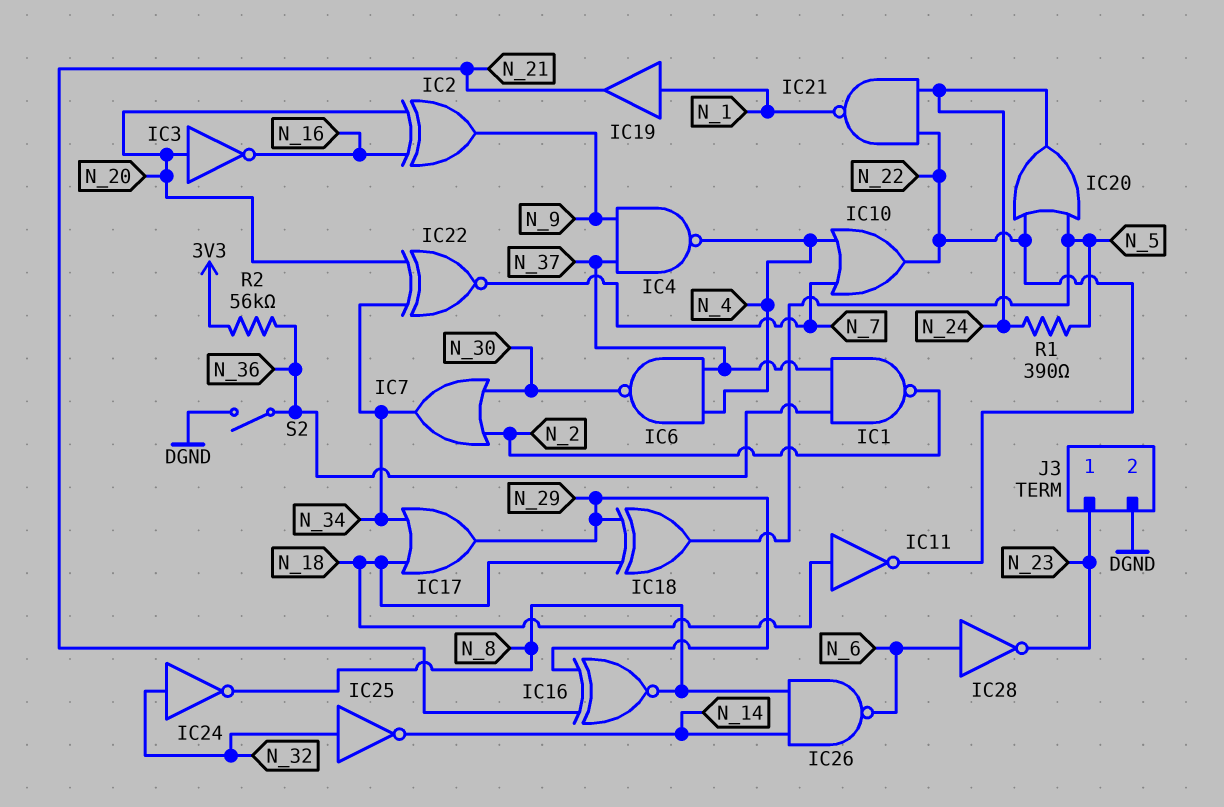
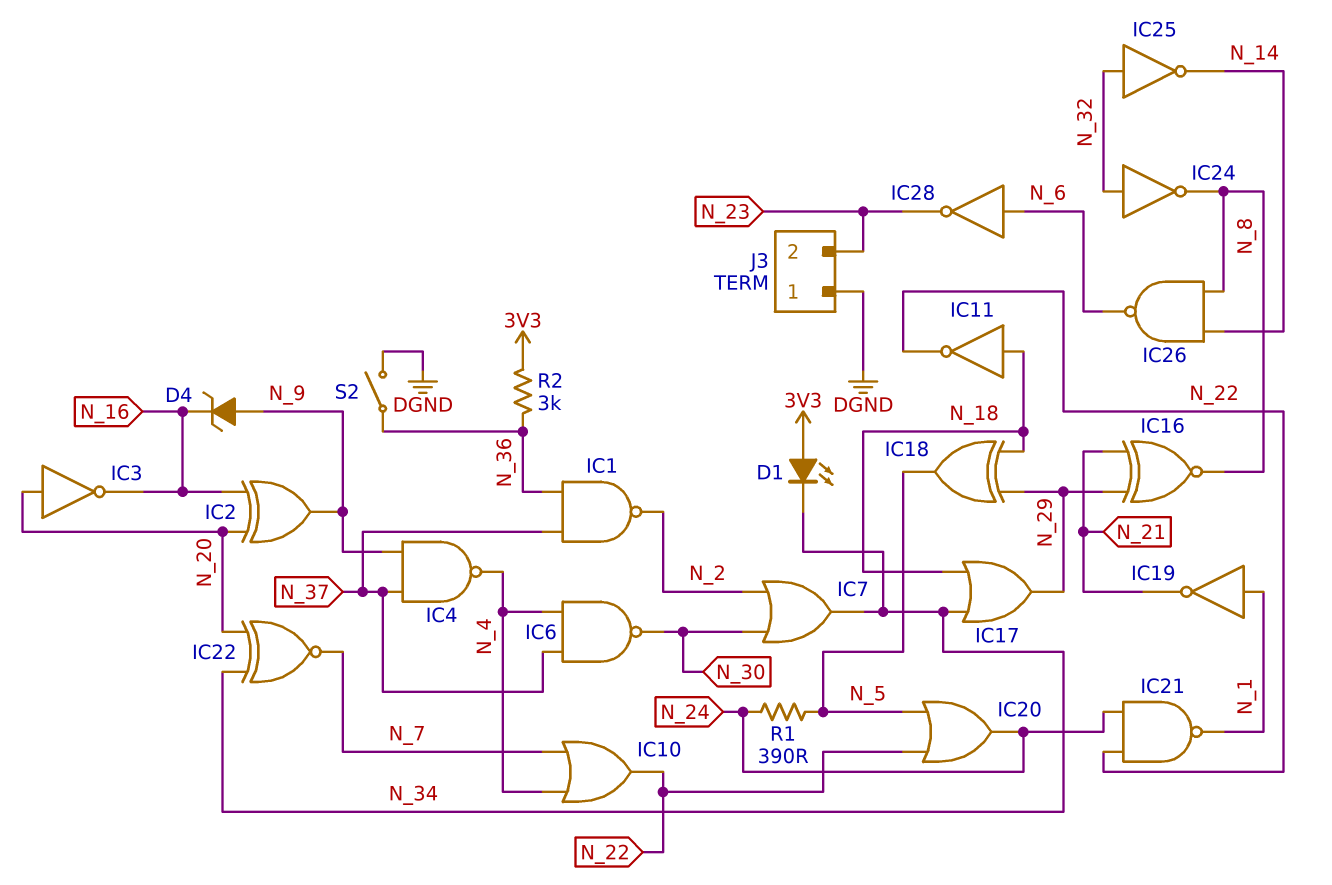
D1: none -> LED (A 3V3, K N_34)
D4: none -> zener (A N_9, K N_16)
IC19: buffer (in N_1, out N_21) -> NOT (in N_1, out N_21)
J3 pin 1: N_23 -> DGND
J3 pin 2: DGND -> N_23
R2: 56k (3V3, N_36) -> 3k (3V3, N_36)

